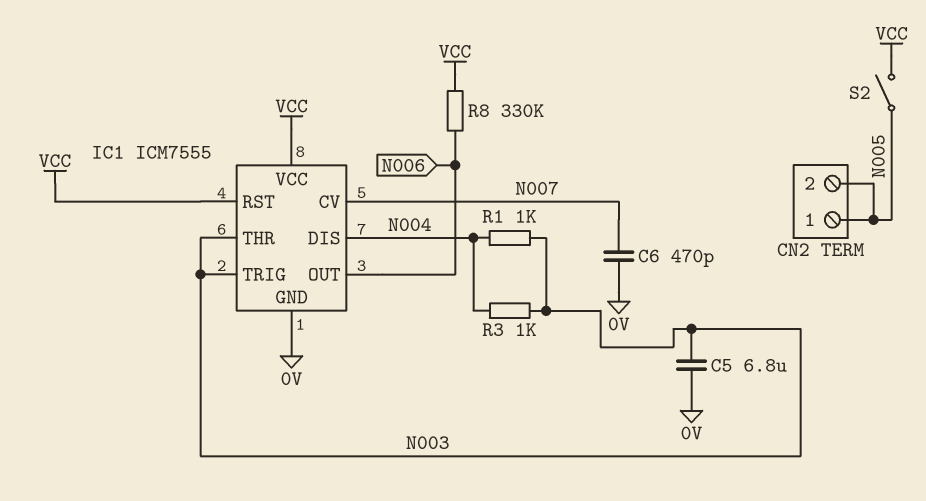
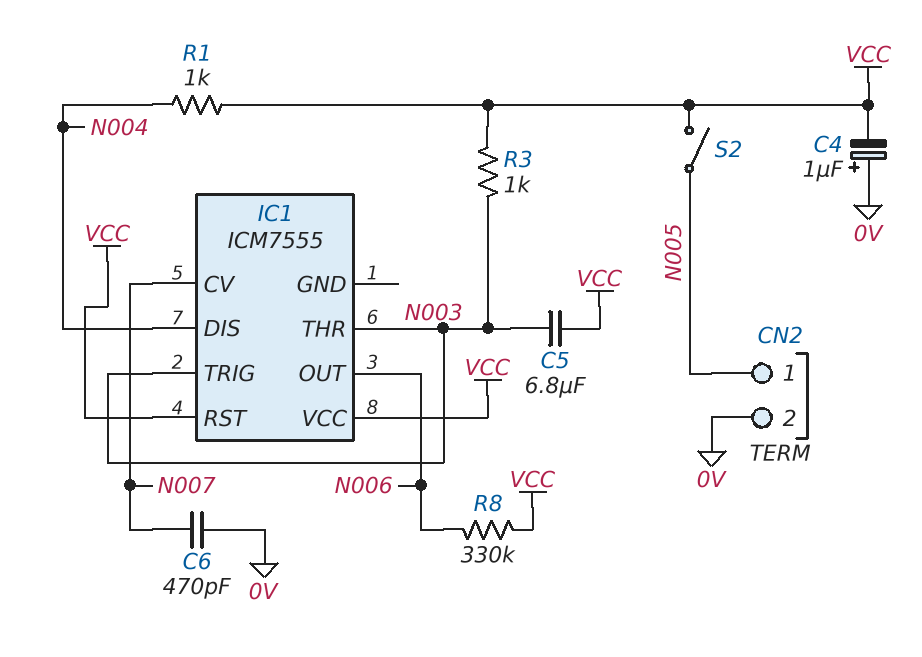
C4: none -> 1uF (plus 0V, minus VCC)
C5: 6.8uF (0V, N003) -> 6.8uF (N003, VCC)
CN2 pin 2: N005 -> 0V
IC1 pin GND: 0V -> none
R1: 1k (N003, N004) -> 1k (N004, VCC)
R3: 1k (N003, N004) -> 1k (N003, VCC)

